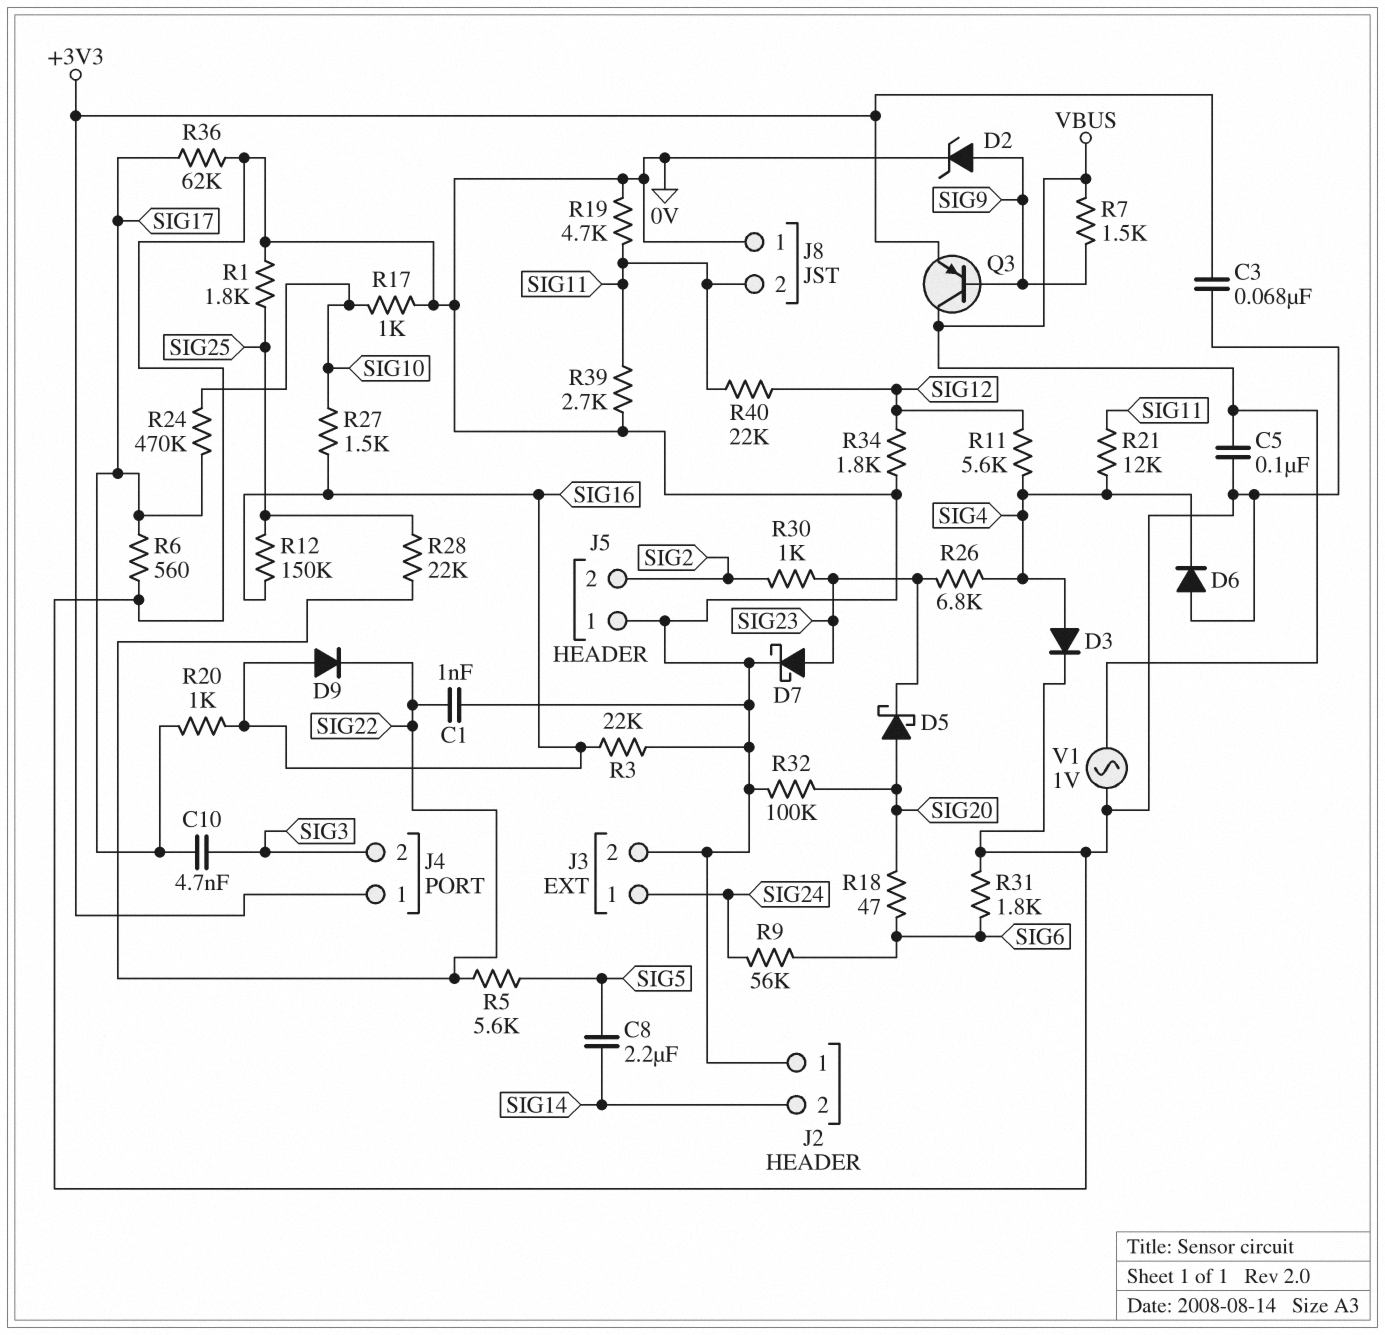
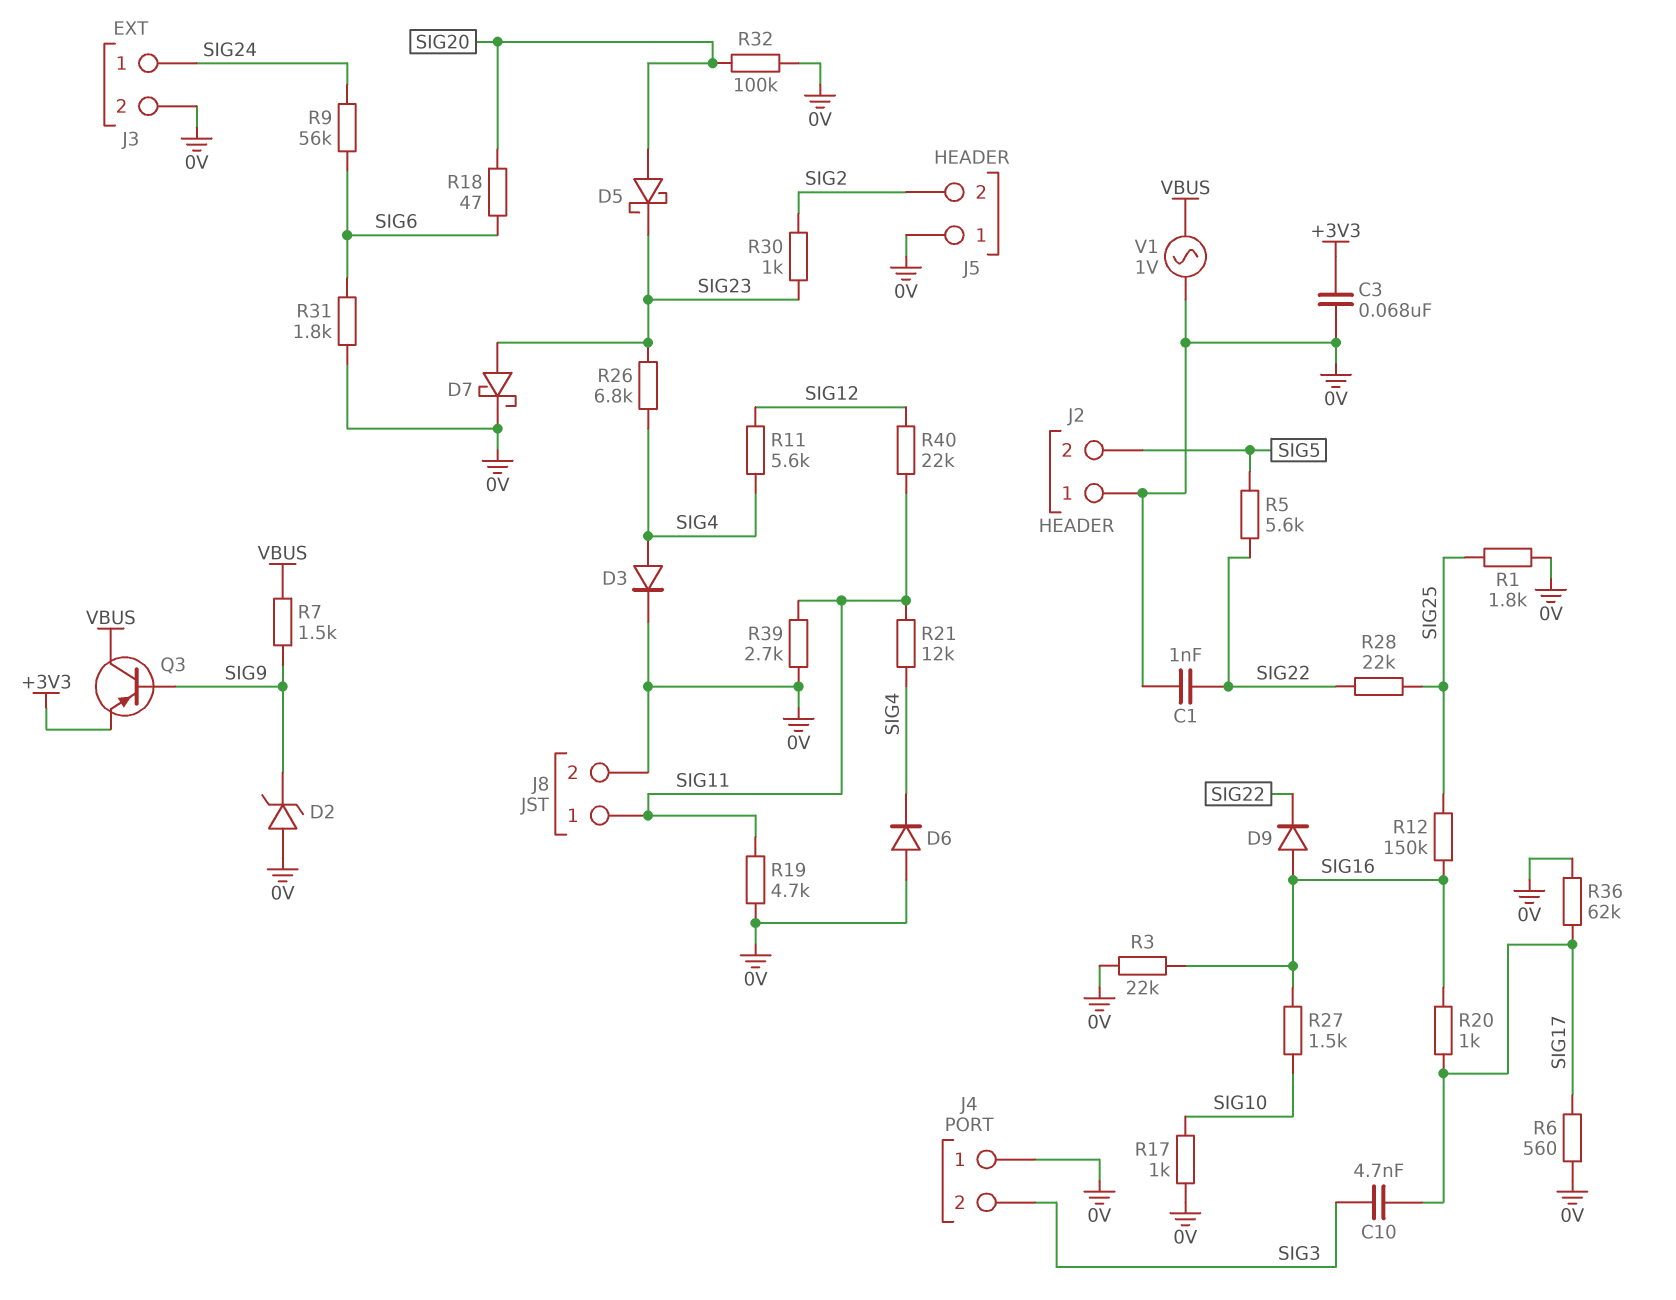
C5: 100nF (0V, VBUS) -> none
C8: 2.2uF (SIG5, SIG14) -> none
D2: zener (A SIG9, K 0V) -> zener (A 0V, K SIG9)
J2 pin 2: SIG14 -> SIG5
J4 pin 1: +3V3 -> 0V
J8 pin 1: 0V -> SIG11
J8 pin 2: SIG11 -> 0V
R24: 470k (SIG10, SIG17) -> none
R34: 1.8k (0V, SIG12) -> none

